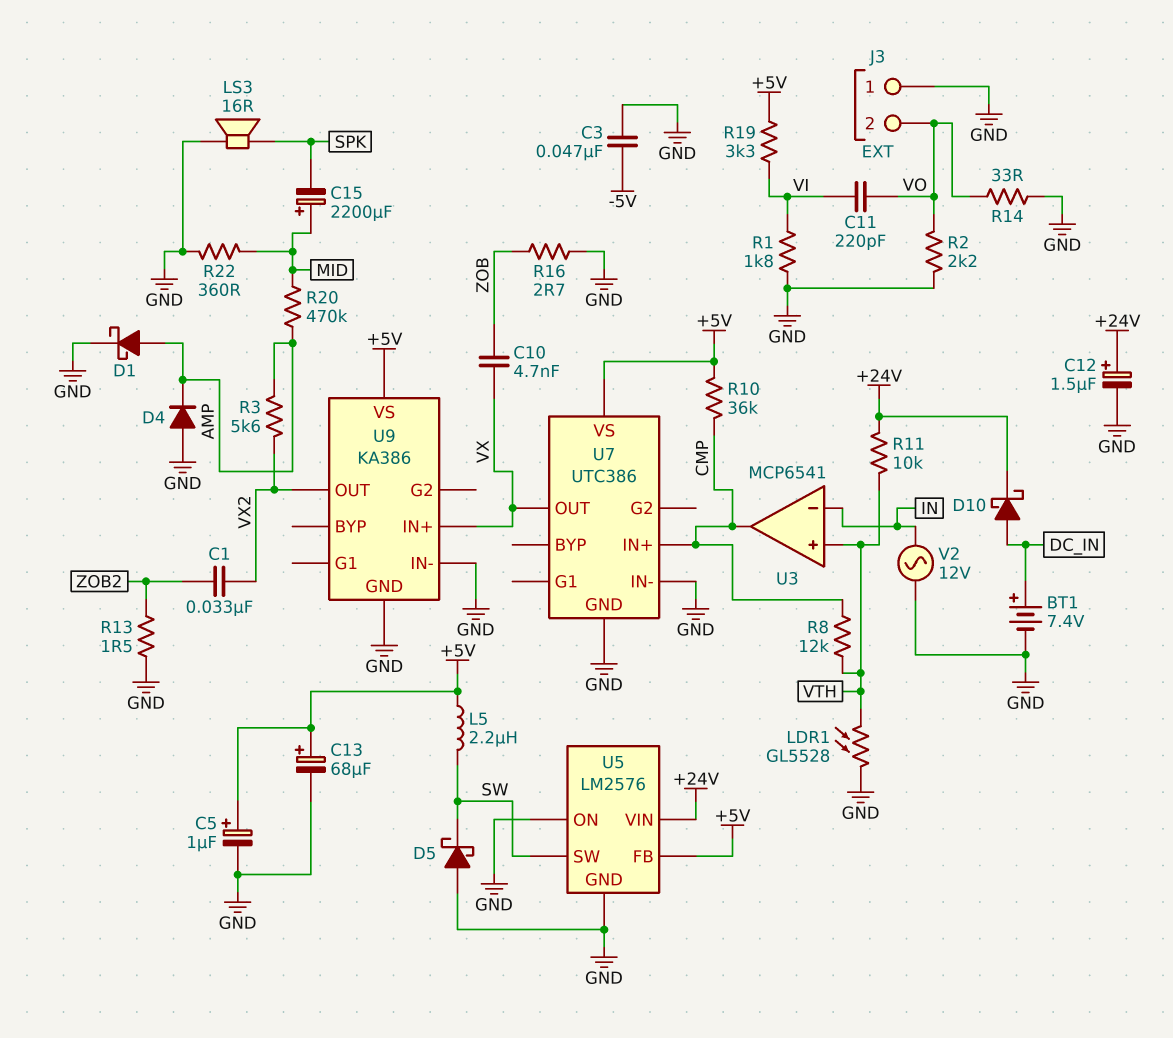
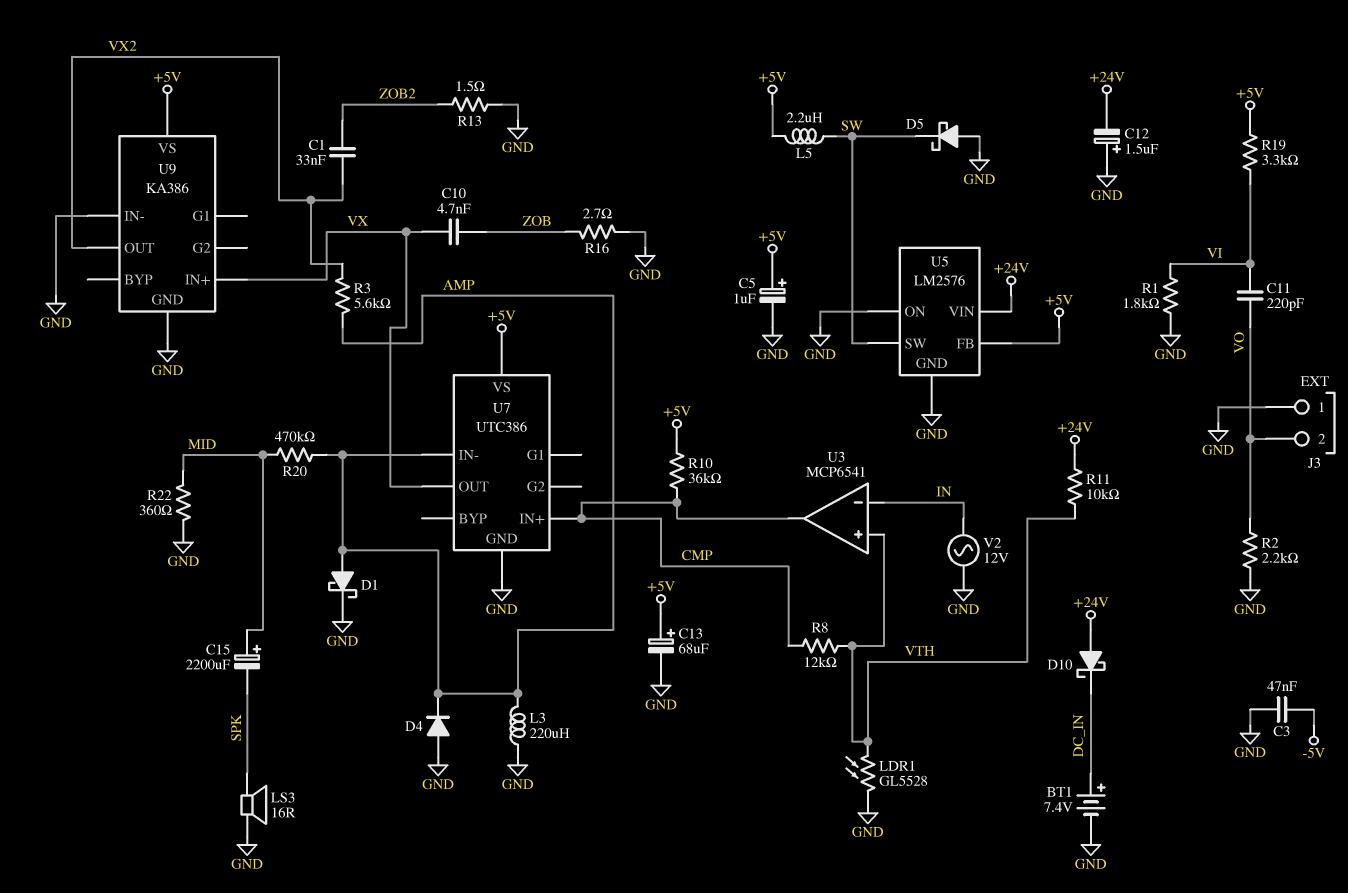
C12: 1.5uF (plus +24V, minus GND) -> 1.5uF (plus GND, minus +24V)
D10: schottky (A DC_IN, K +24V) -> schottky (A +24V, K DC_IN)
L3: none -> 220uH (AMP, GND)
R14: 33 (GND, VO) -> none
U7 pin IN-: GND -> AMP

